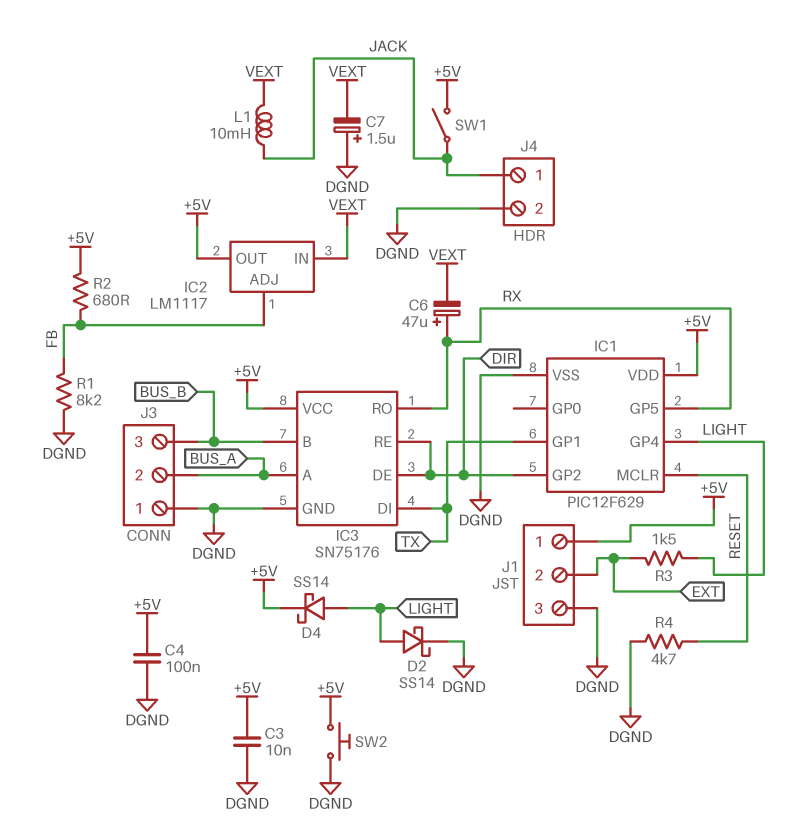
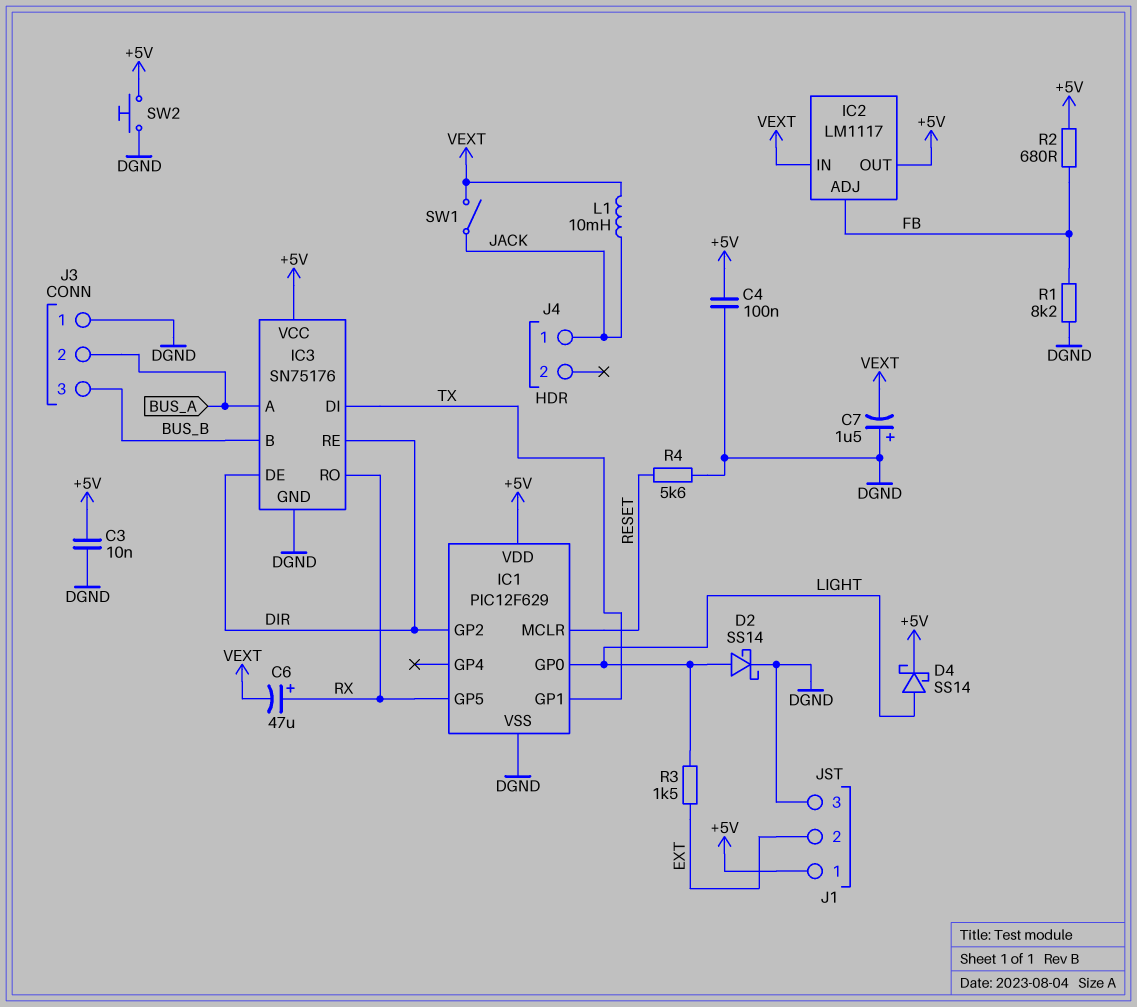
IC1 pin GP0: none -> LIGHT
IC1 pin GP4: LIGHT -> none
J4 pin 2: DGND -> none
R4: 4.7k (DGND, RESET) -> 5.6k (DGND, RESET)
SW1: switch (+5V, JACK) -> switch (JACK, VEXT)

